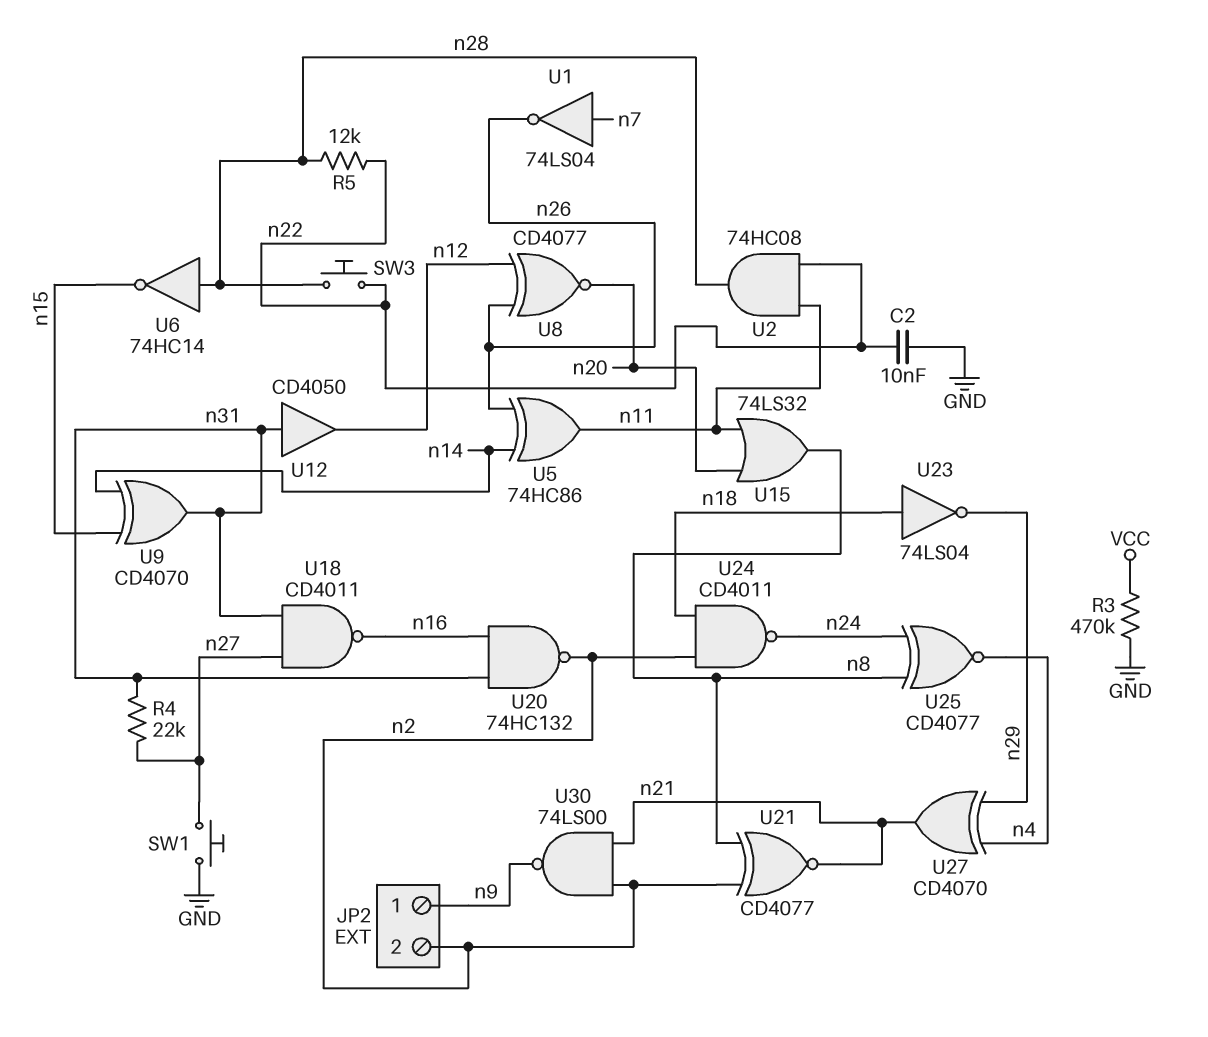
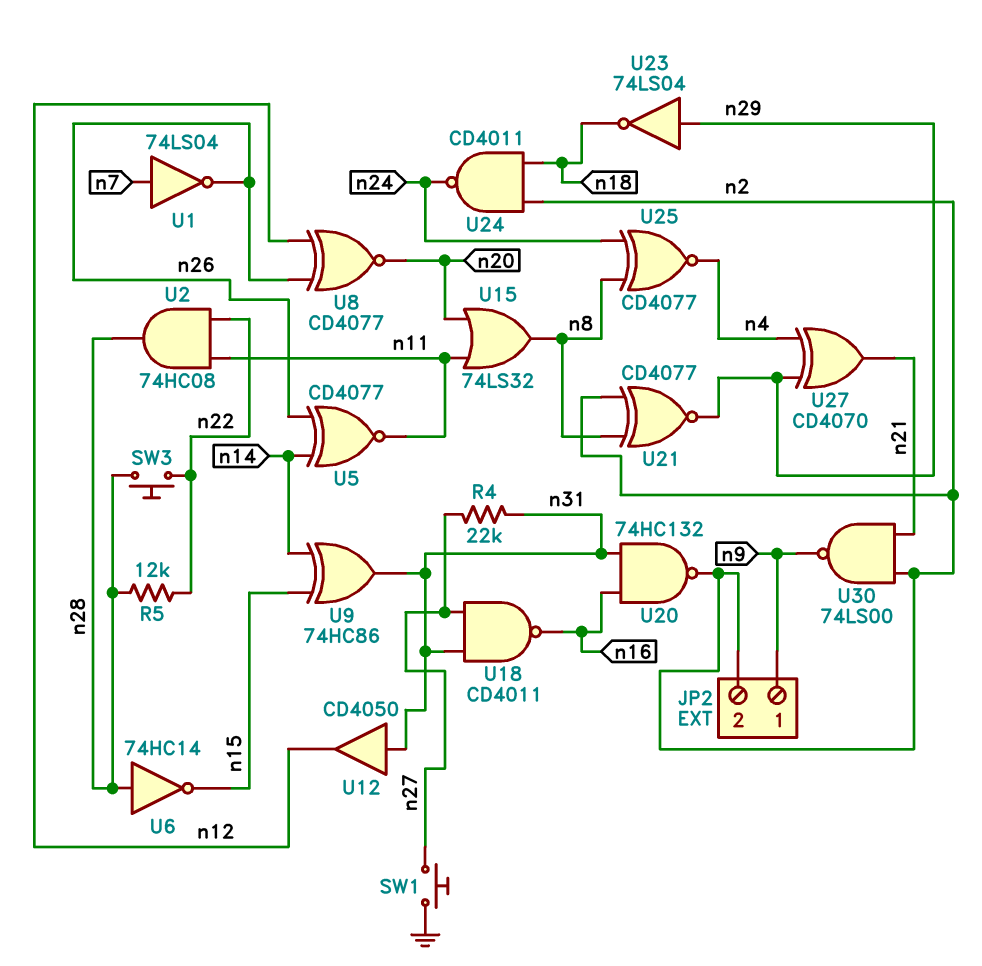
C2: 10nF (GND, n22) -> none
R3: 470k (GND, VCC) -> none
U5: XOR 74HC86 (in n14, in n26, out n11) -> XNOR CD4077 (in n14, in n26, out n11)
U9: XOR CD4070 (in n14, in n15, out n31) -> XOR 74HC86 (in n14, in n15, out n31)
U21: XNOR CD4077 (in n2, in n8, out n21) -> XNOR CD4077 (in n2, in n8, out n29)
U23: NOT 74LS04 (in n18, out n29) -> NOT 74LS04 (in n29, out n18)

